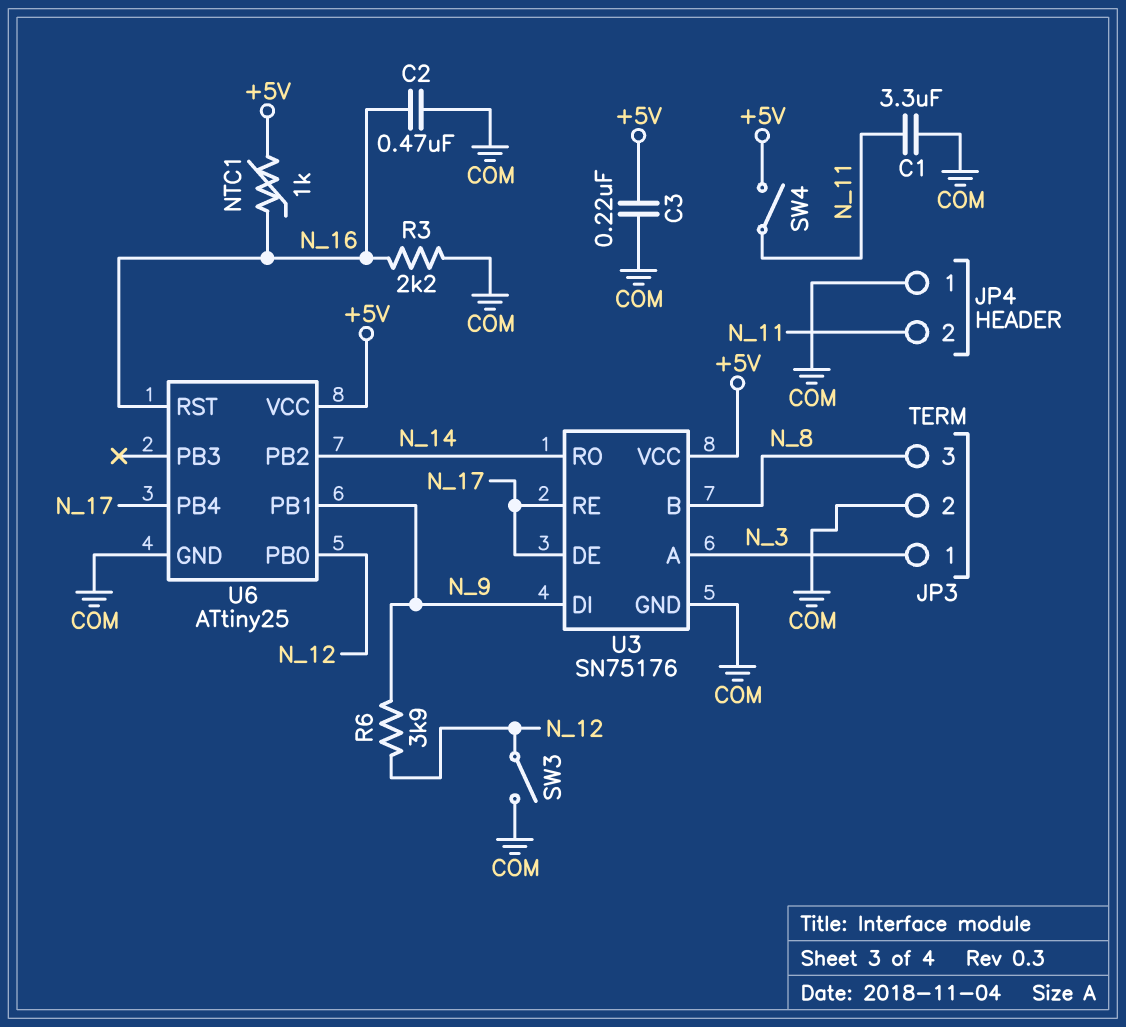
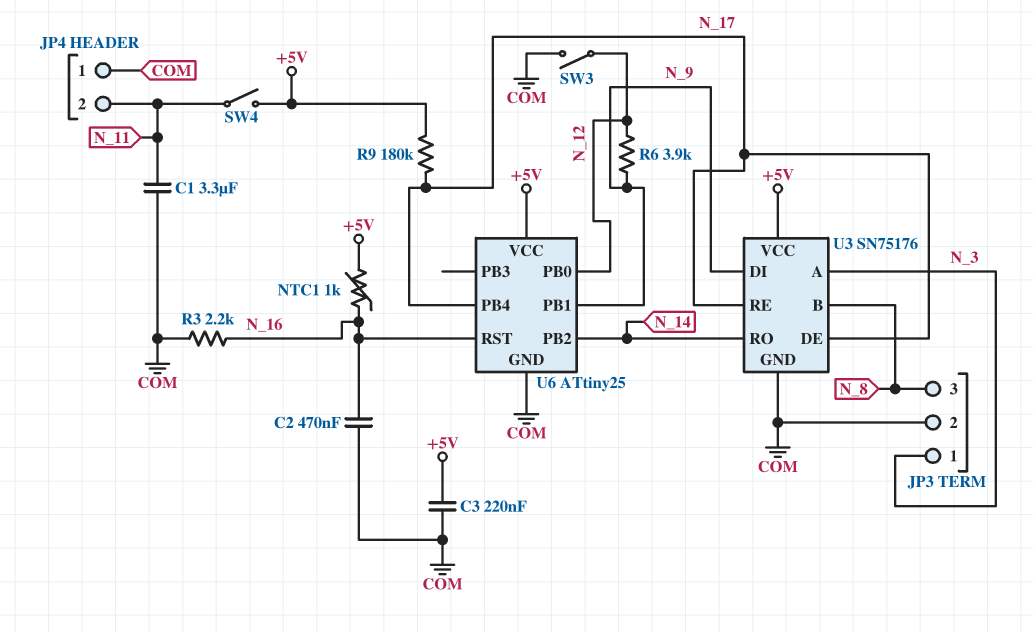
R9: none -> 180k (+5V, N_17)

